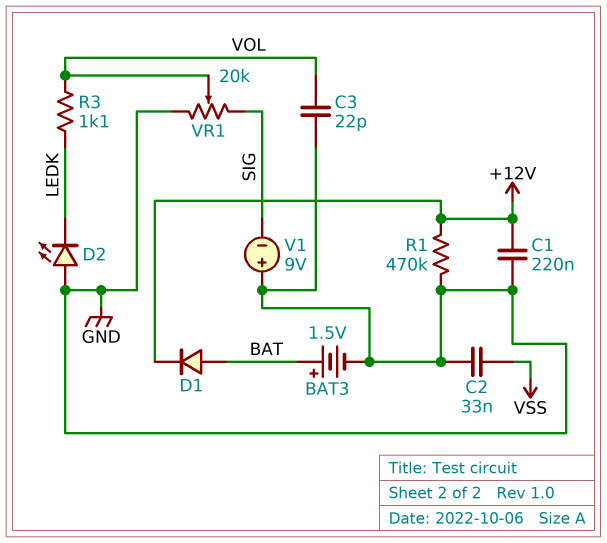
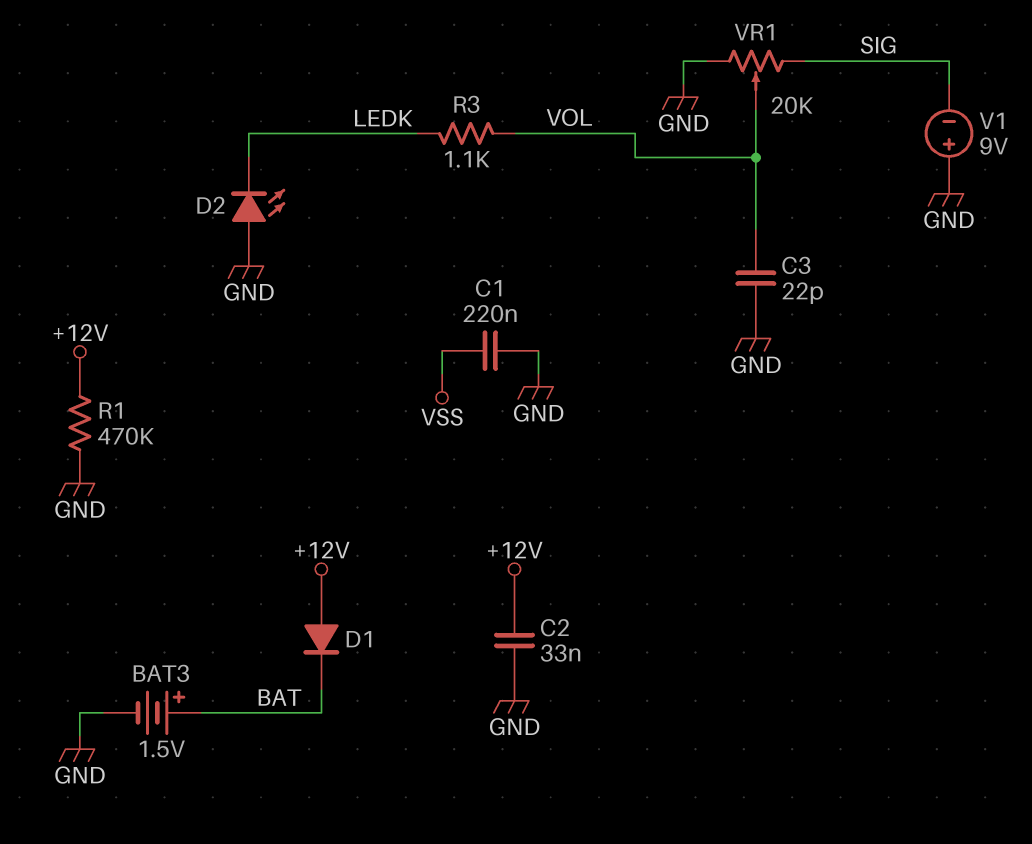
C1: 220nF (+12V, GND) -> 220nF (GND, VSS)
C2: 33nF (GND, VSS) -> 33nF (+12V, GND)
D1: diode (A BAT, K +12V) -> diode (A +12V, K BAT)

